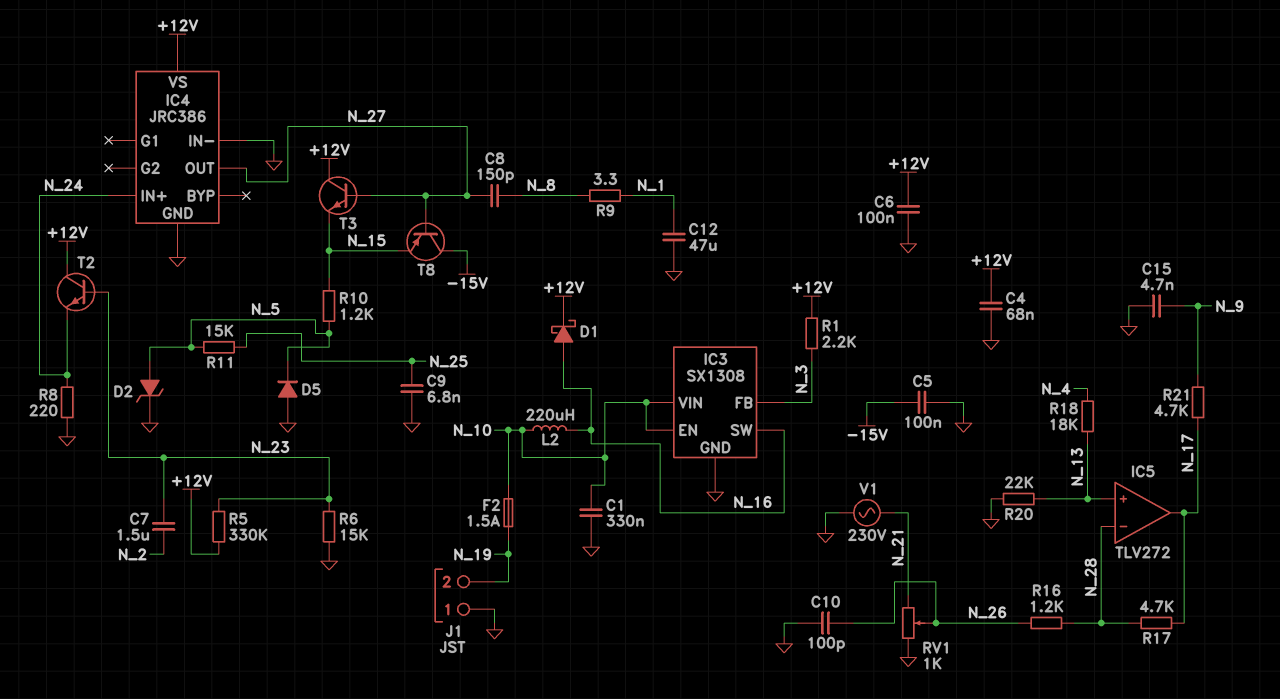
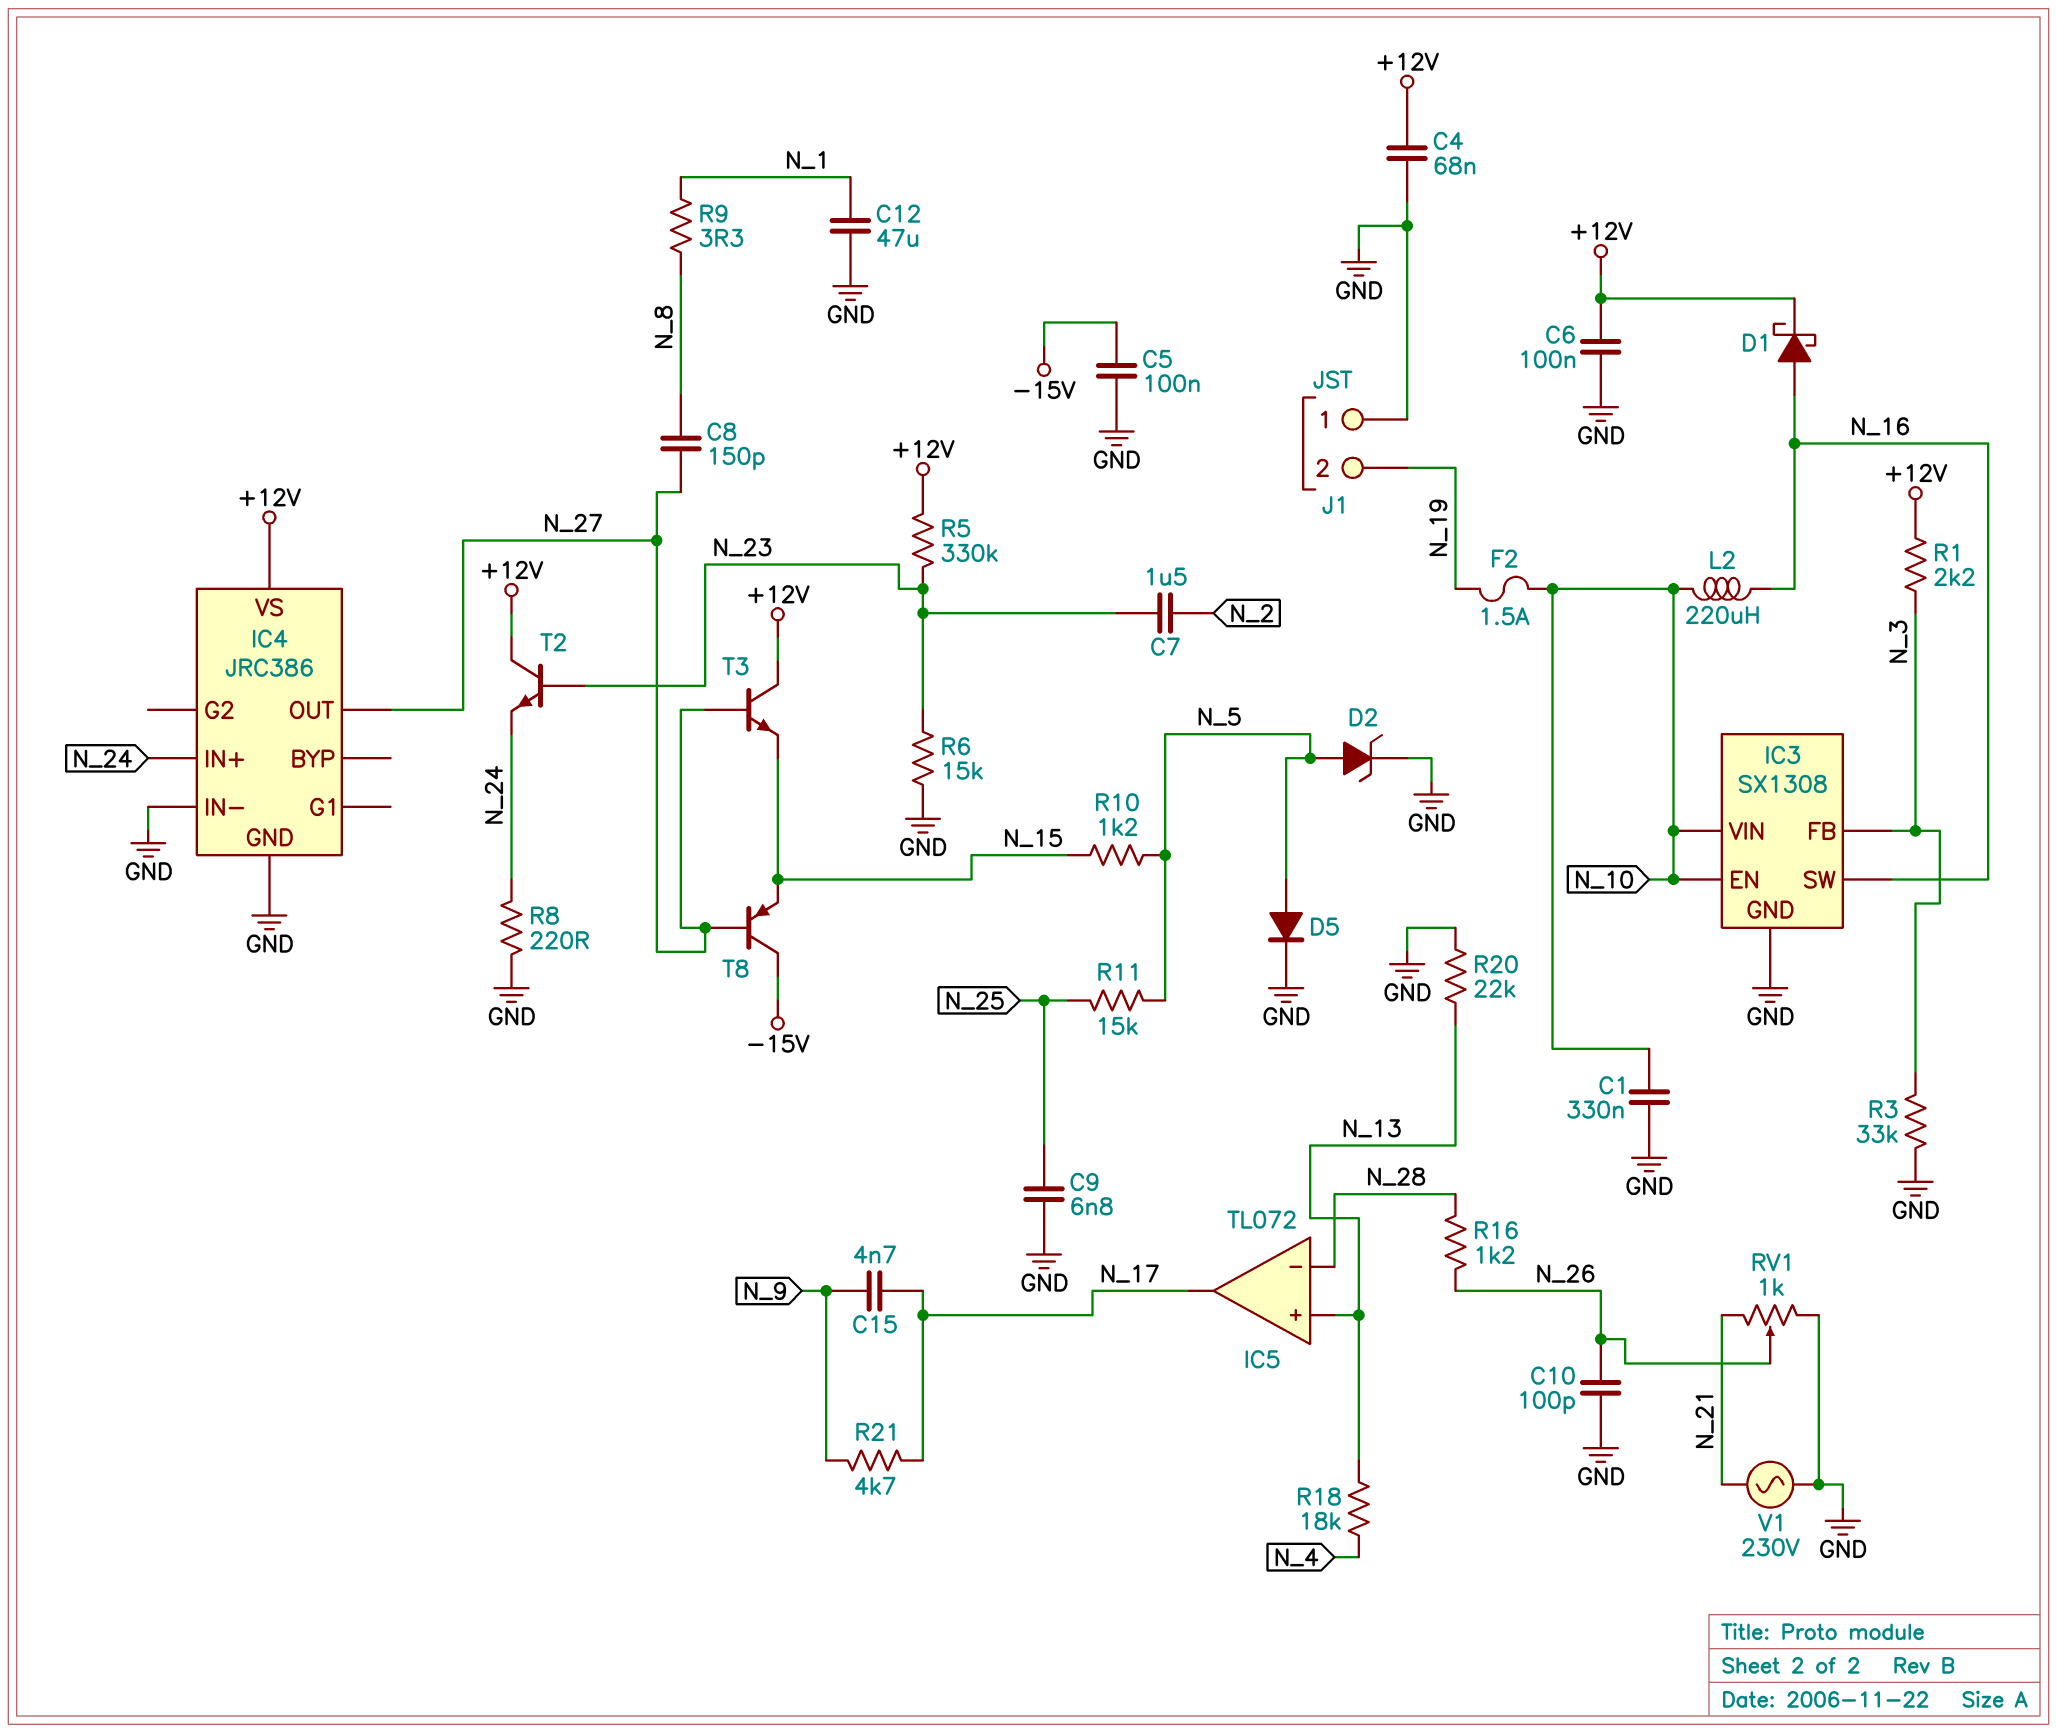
C15: 4.7nF (GND, N_9) -> 4.7nF (N_9, N_17)
D5: diode (A GND, K N_5) -> diode (A N_5, K GND)
IC5: TLV272 -> TL072
R3: none -> 33k (GND, N_3)
R17: 4.7k (N_17, N_28) -> none

